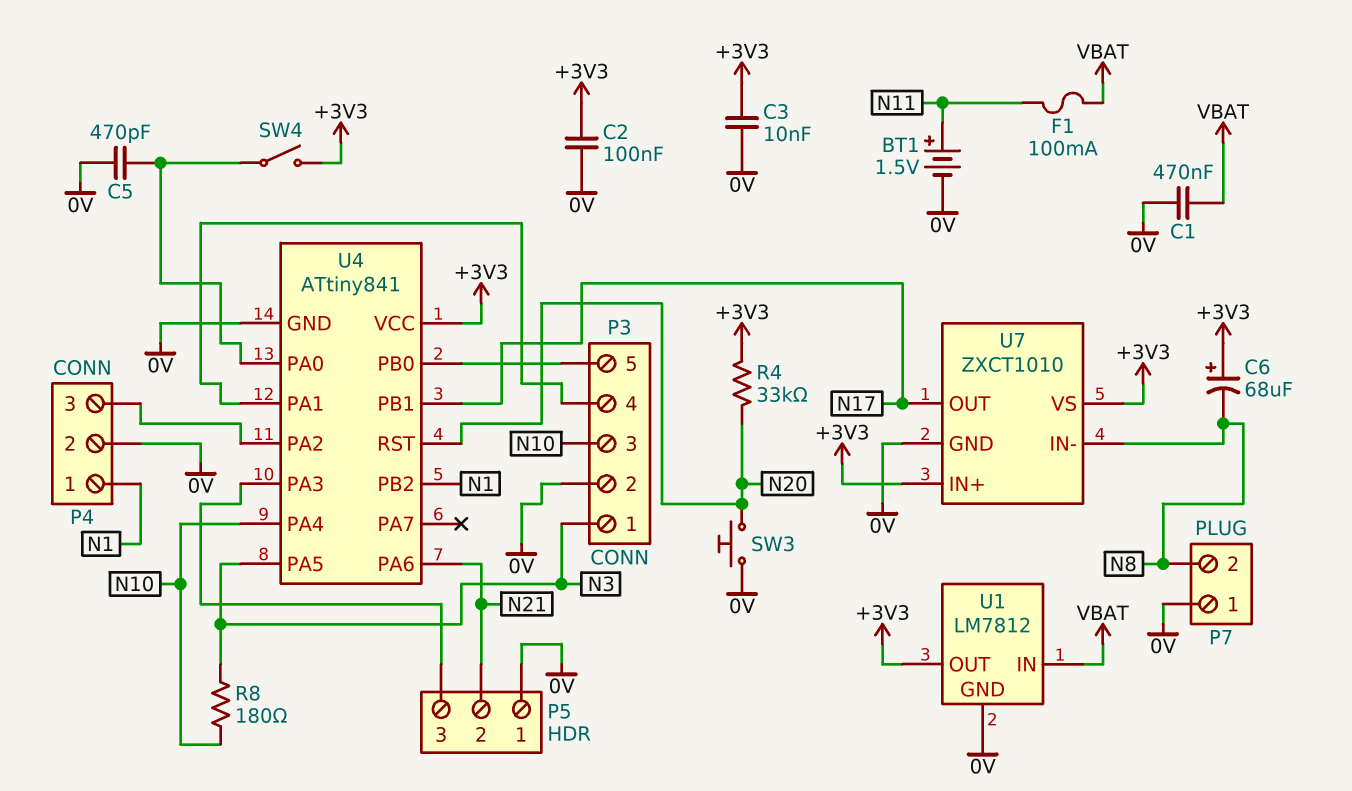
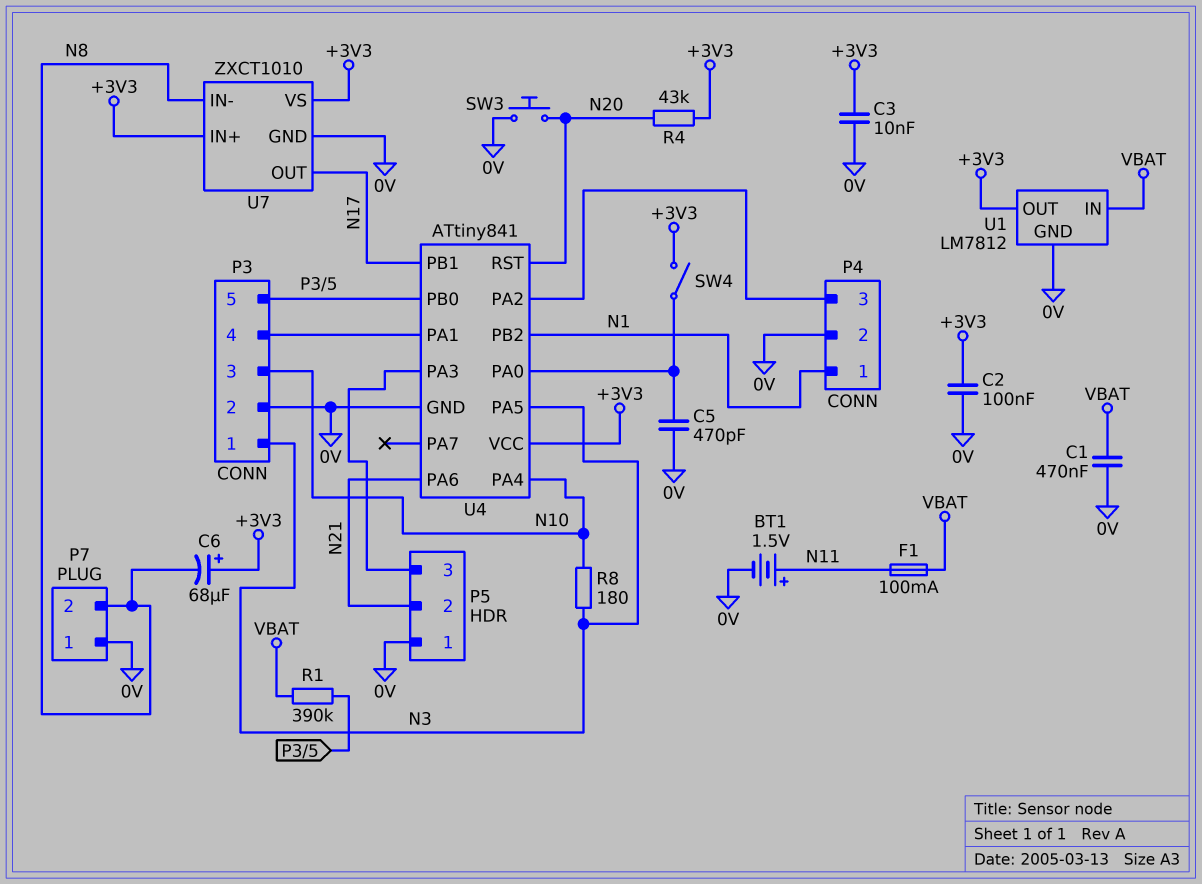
R1: none -> 390k (P3/5, VBAT)
R4: 33k (+3V3, N20) -> 43k (+3V3, N20)

